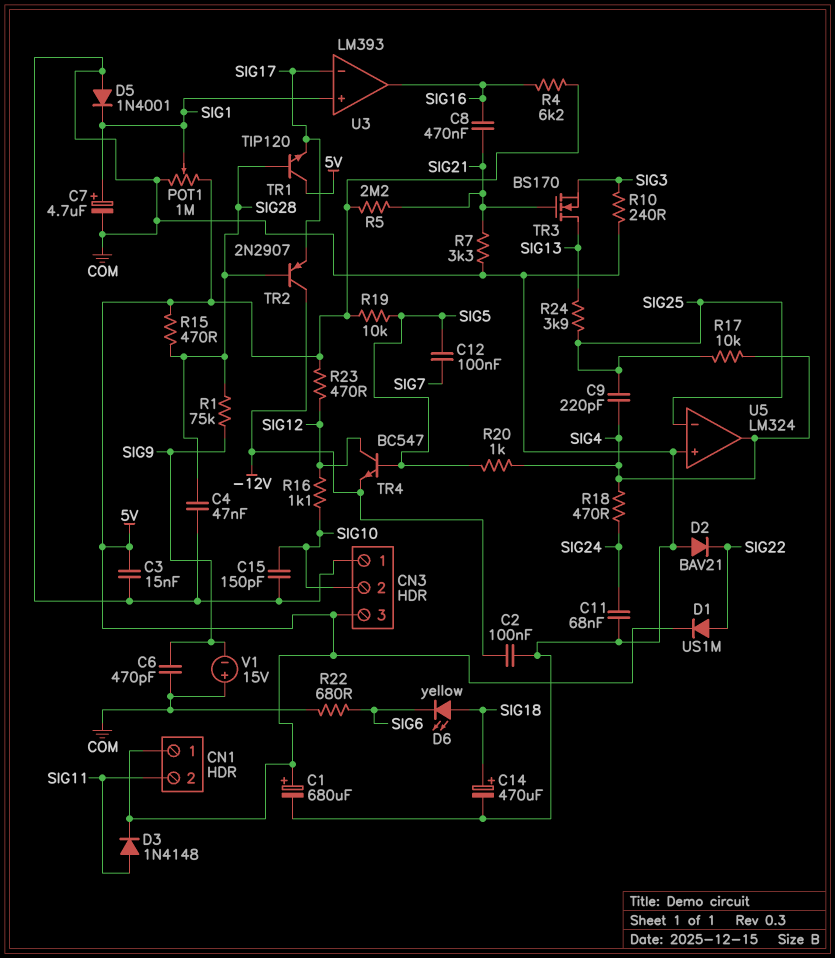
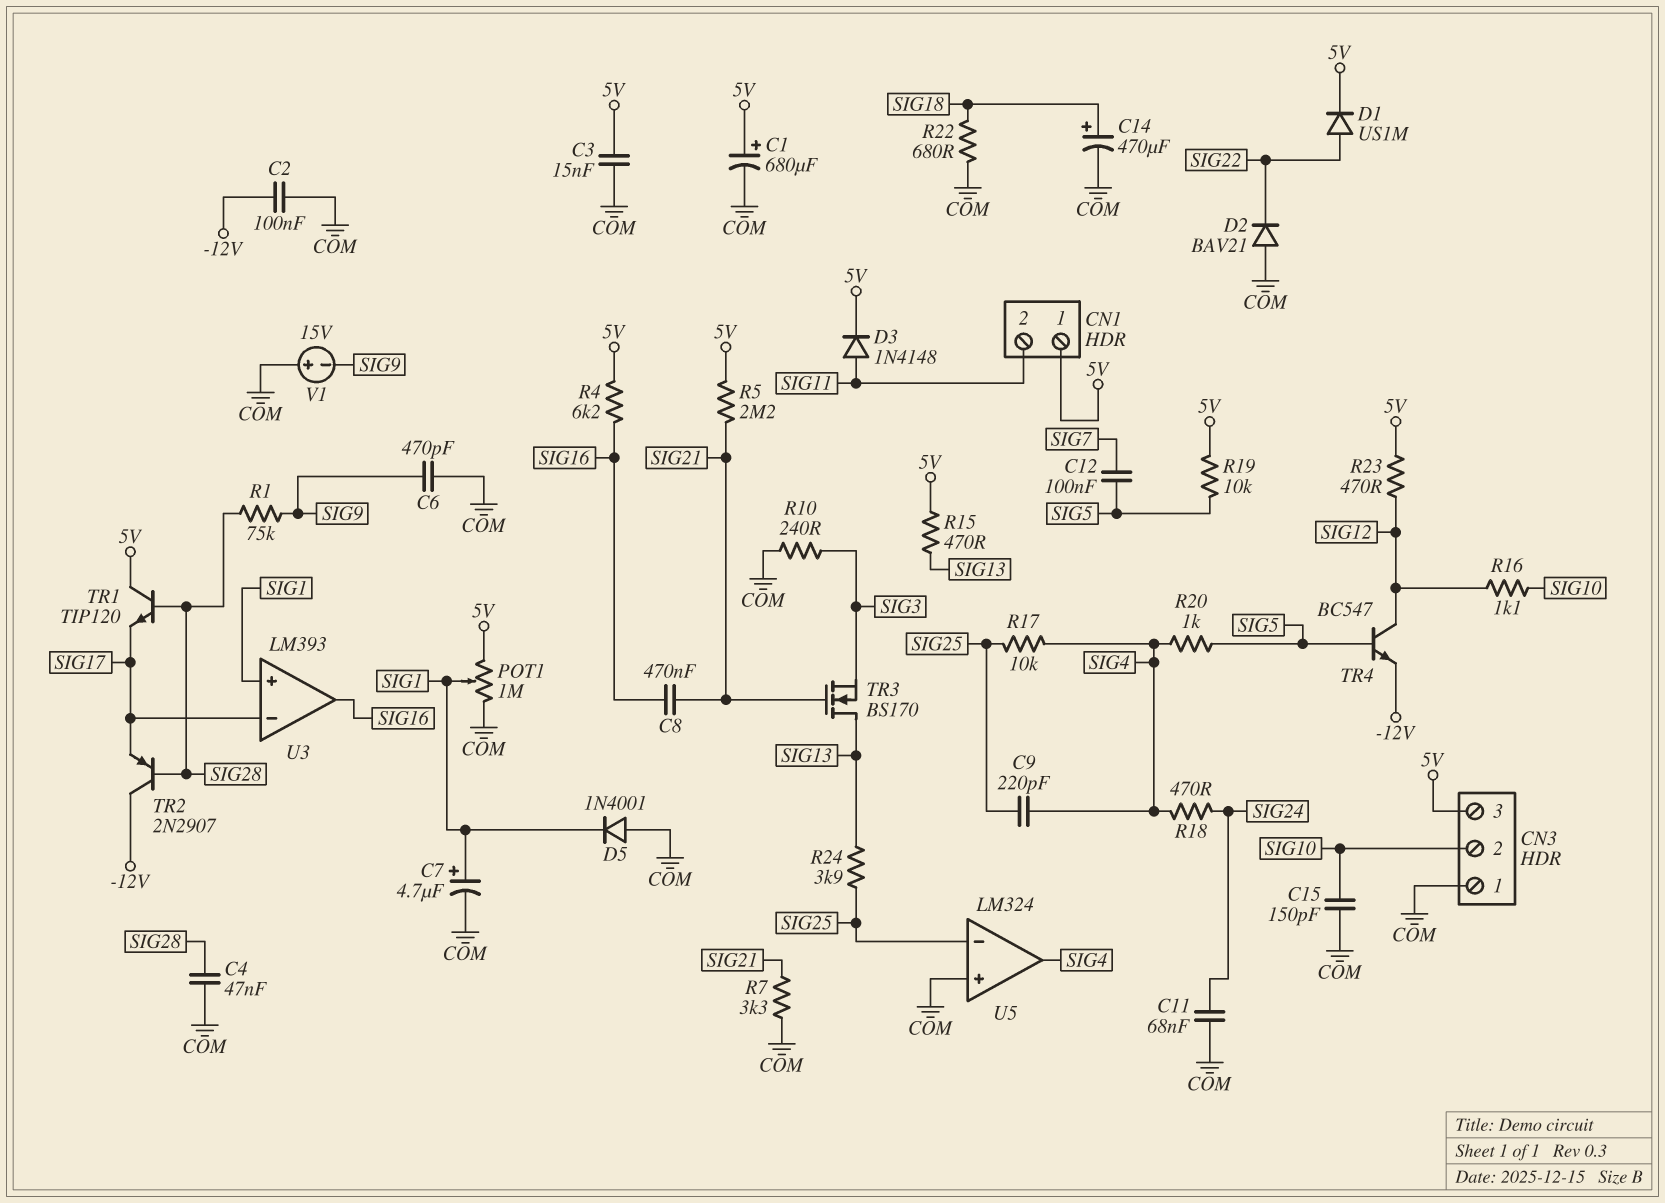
D6: LED yellow (A SIG18, K SIG6) -> none
R15: 470 (5V, SIG28) -> 470 (5V, SIG13)
R22: 680 (COM, SIG6) -> 680 (COM, SIG18)

